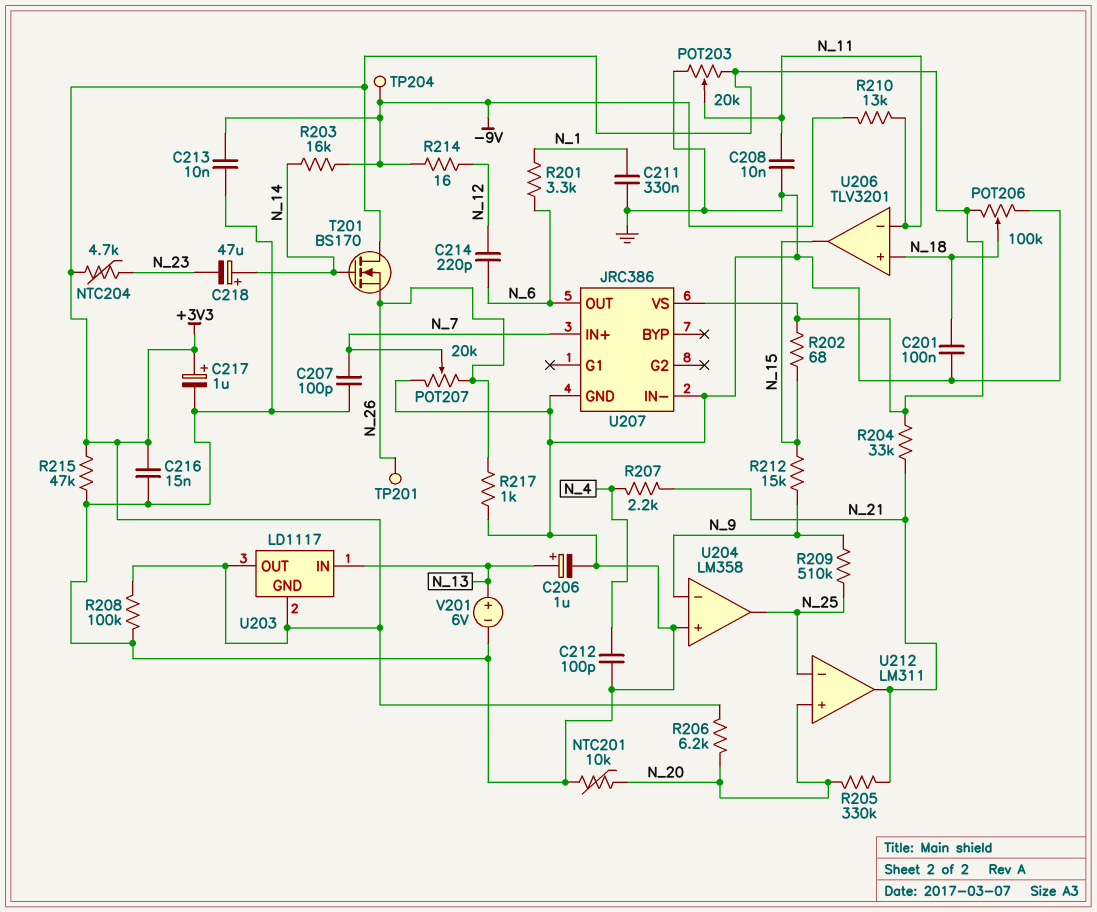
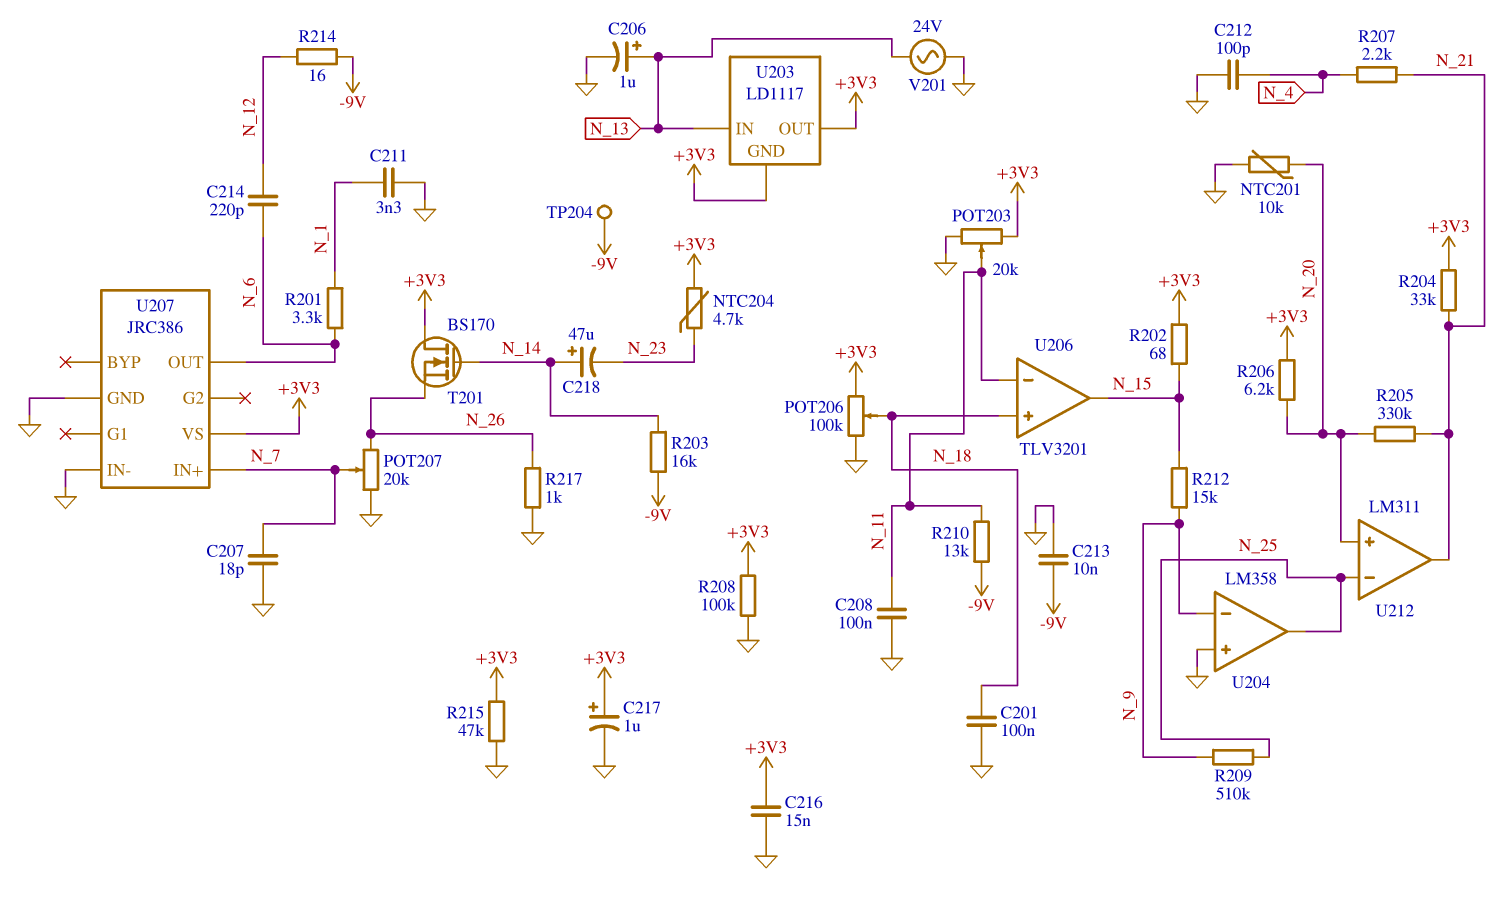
C207: 100pF (GND, N_7) -> 18pF (GND, N_7)
C208: 10nF (GND, N_11) -> 100nF (GND, N_11)
C211: 330nF (GND, N_1) -> 3.3nF (GND, N_1)
TP201: test point (N_26) -> none
V201: 6V (plus N_13, minus GND) -> AC 24V (GND, N_13)

